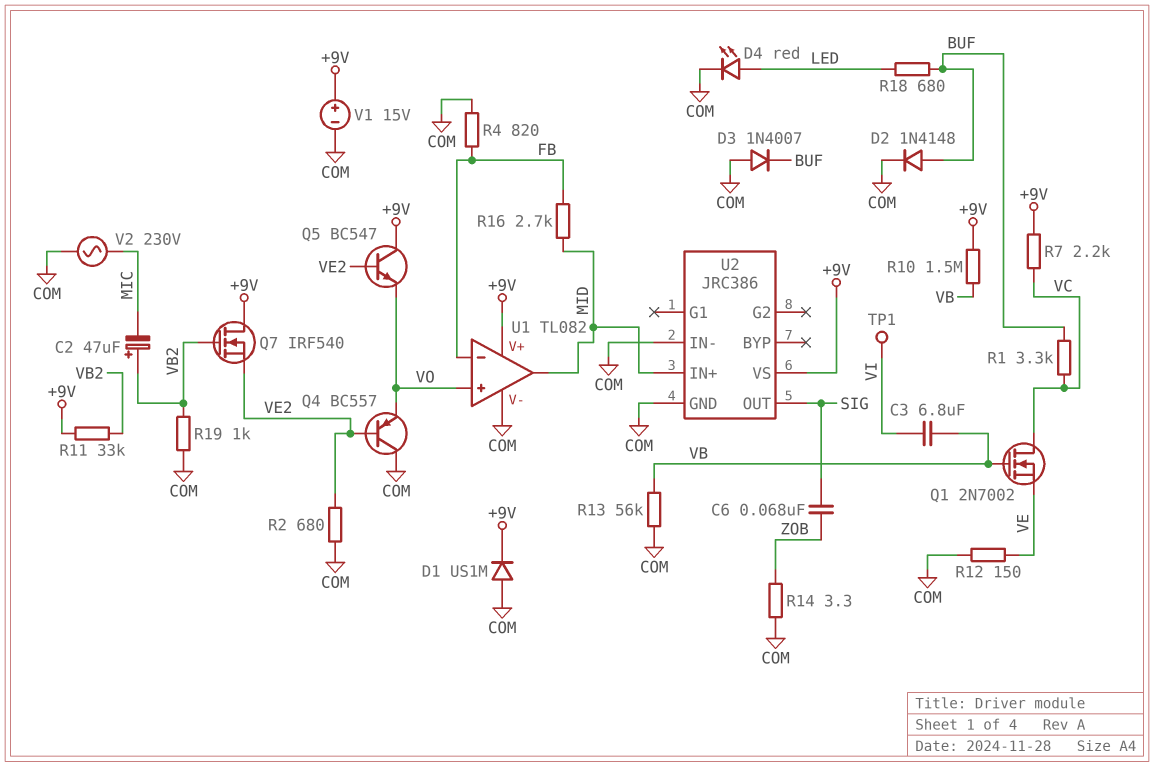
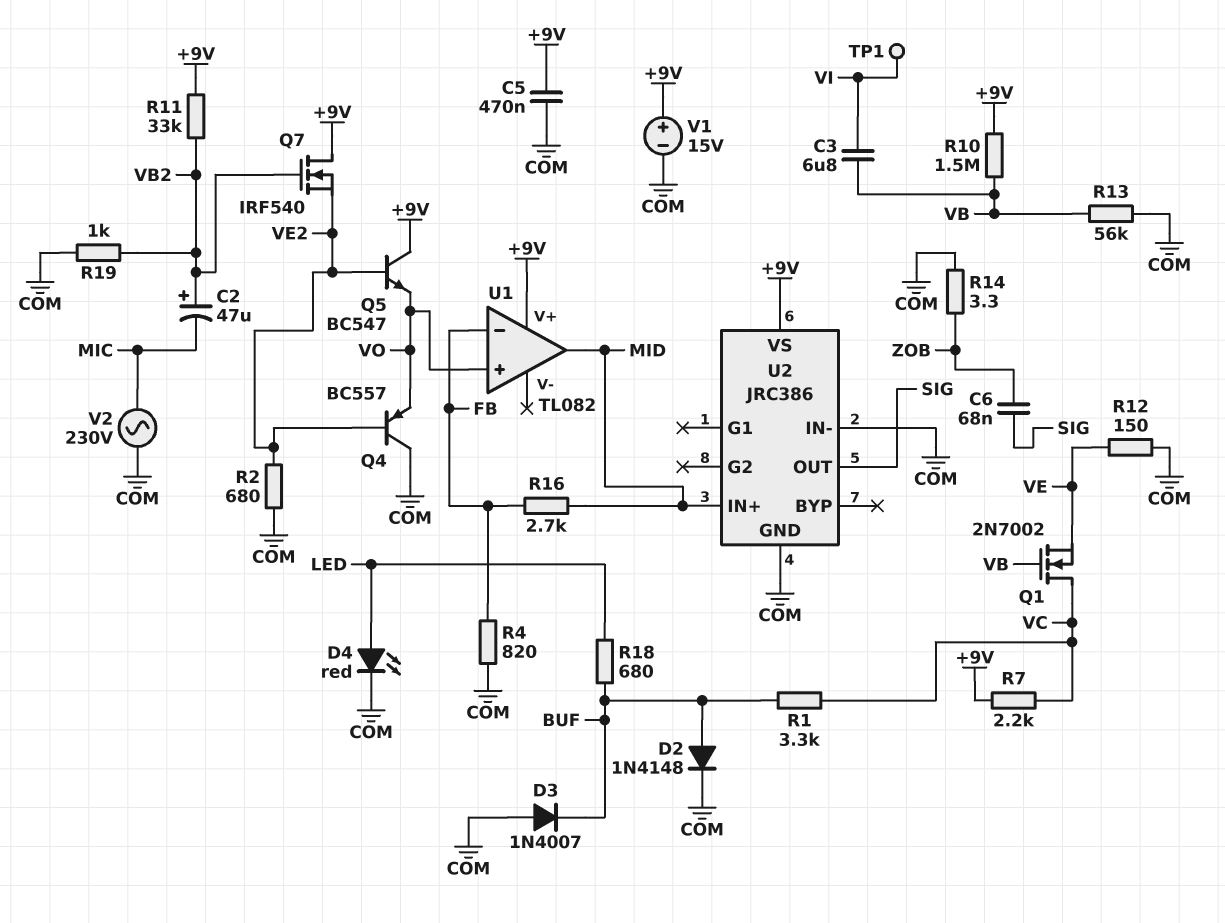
C5: none -> 470nF (+9V, COM)
D1: diode US1M (A COM, K +9V) -> none
U1 pin V-: COM -> none

